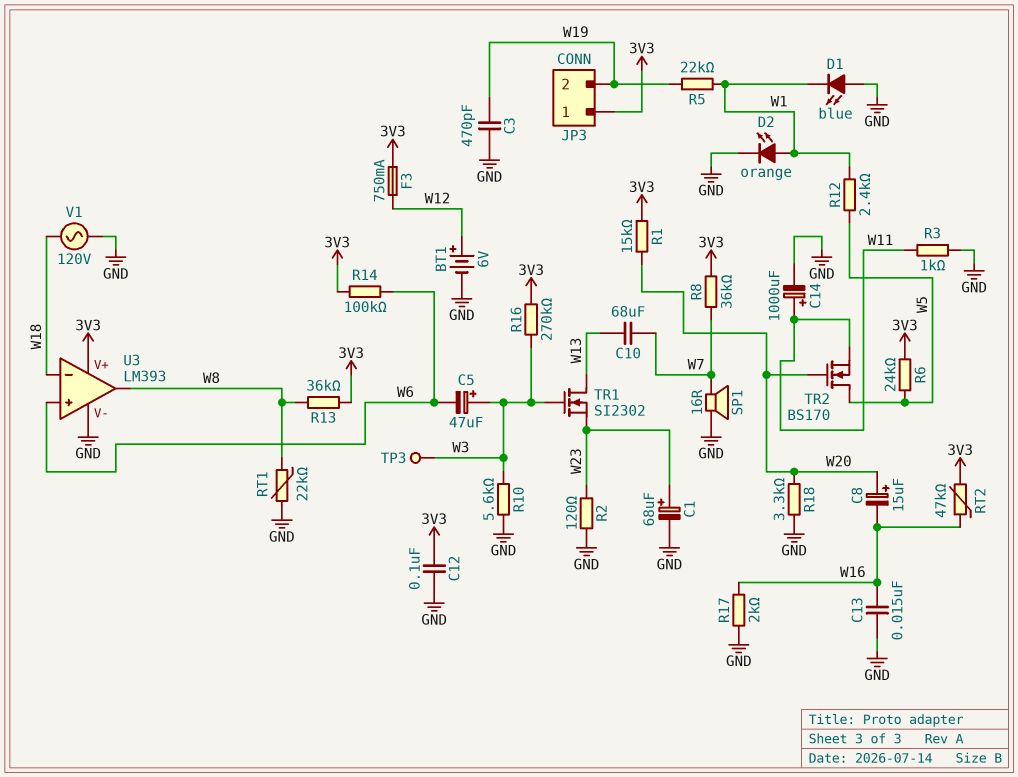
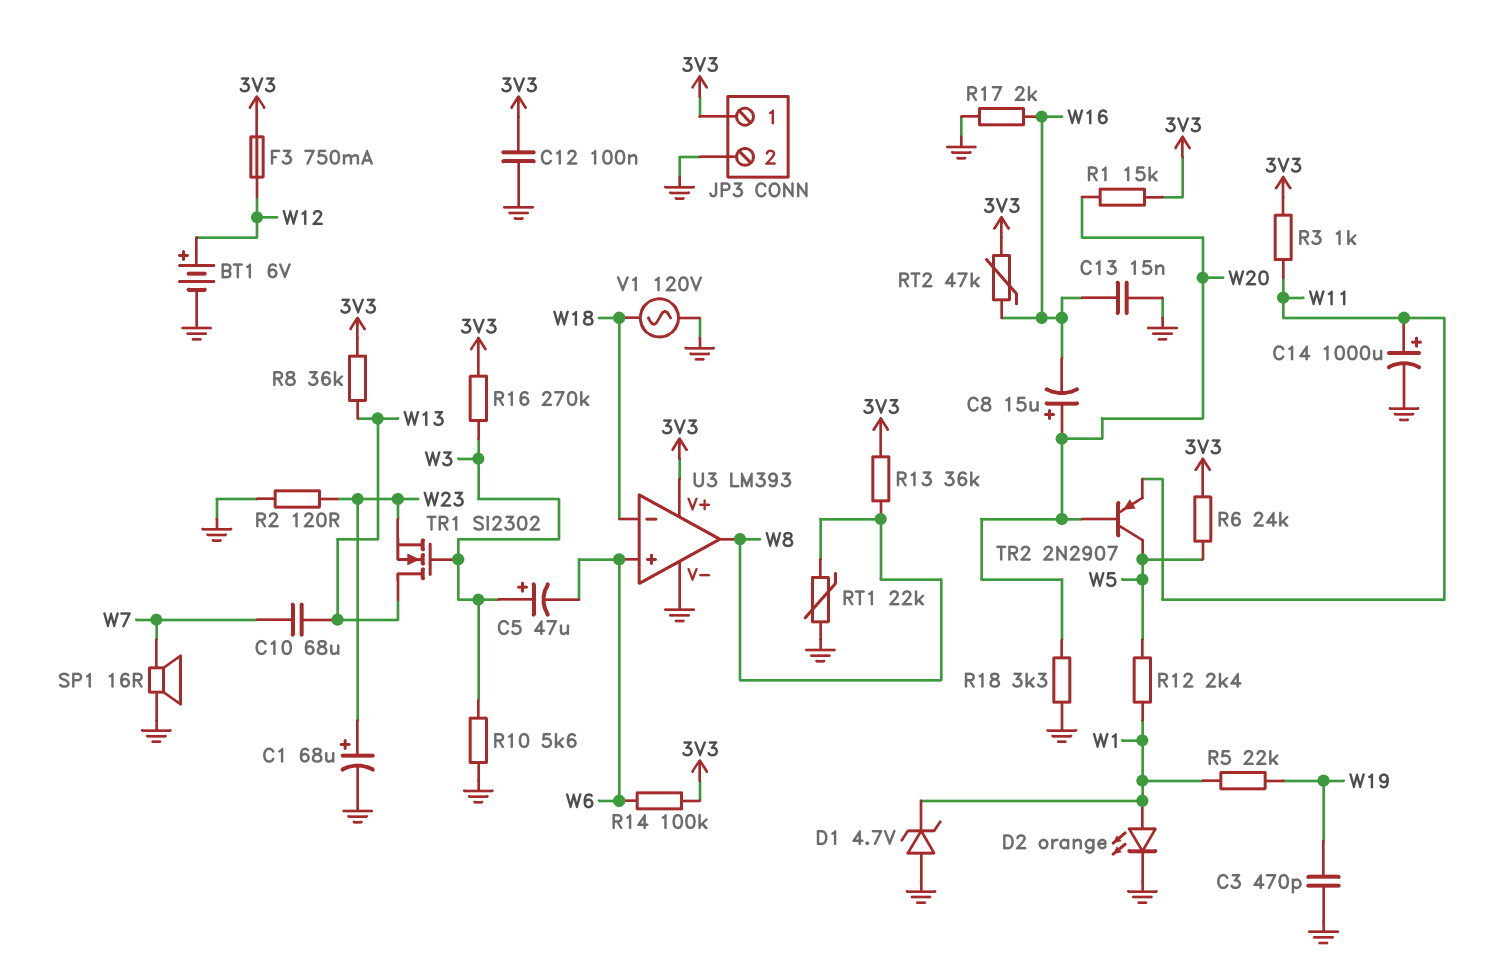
D1: LED blue (A GND, K W1) -> zener 4.7V (A GND, K W1)
JP3 pin 2: W19 -> GND
R3: 1k (GND, W11) -> 1k (3V3, W11)
R8: 36k (3V3, W7) -> 36k (3V3, W13)
TP3: test point (W3) -> none
TR2: NMOS BS170 (G W20, D W5, S W11) -> PNP 2N2907 (B W20, C W5, E W11)

